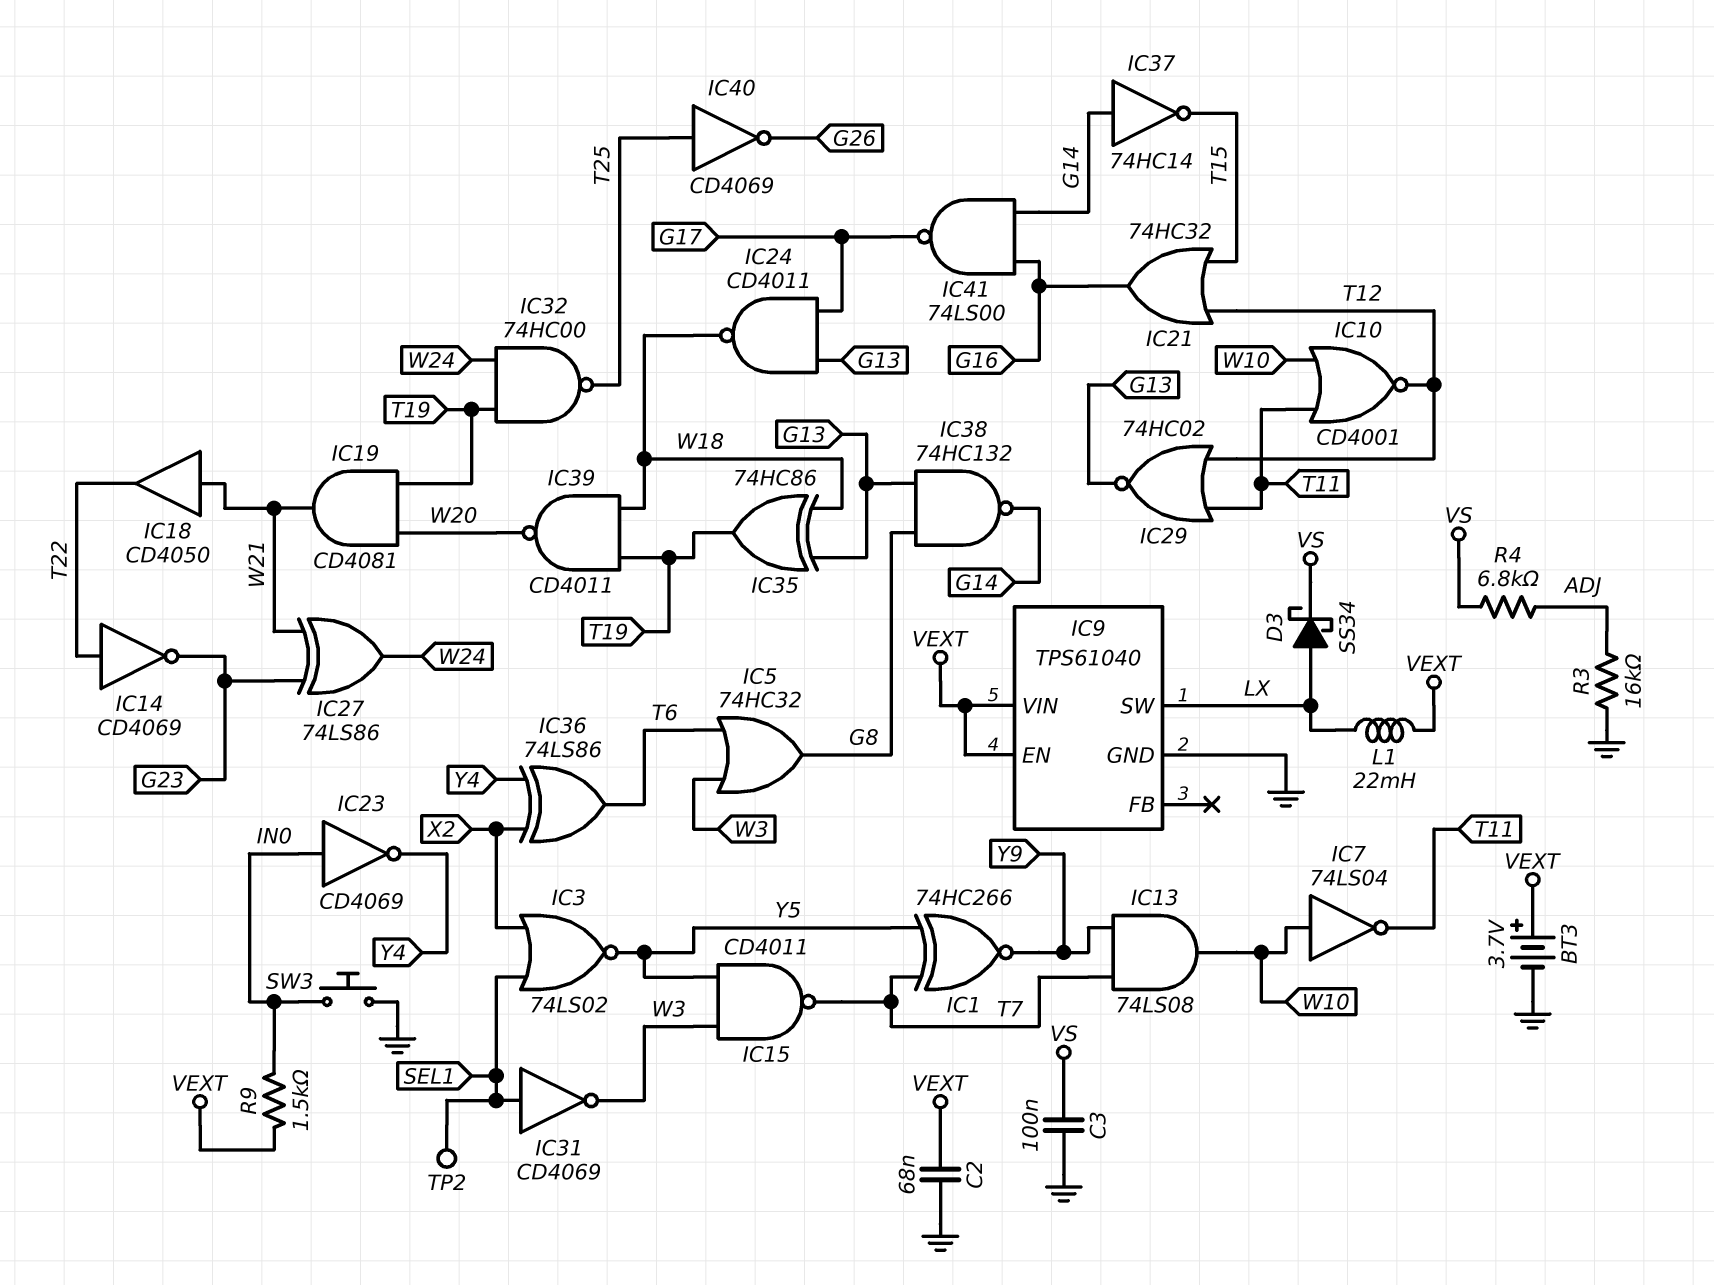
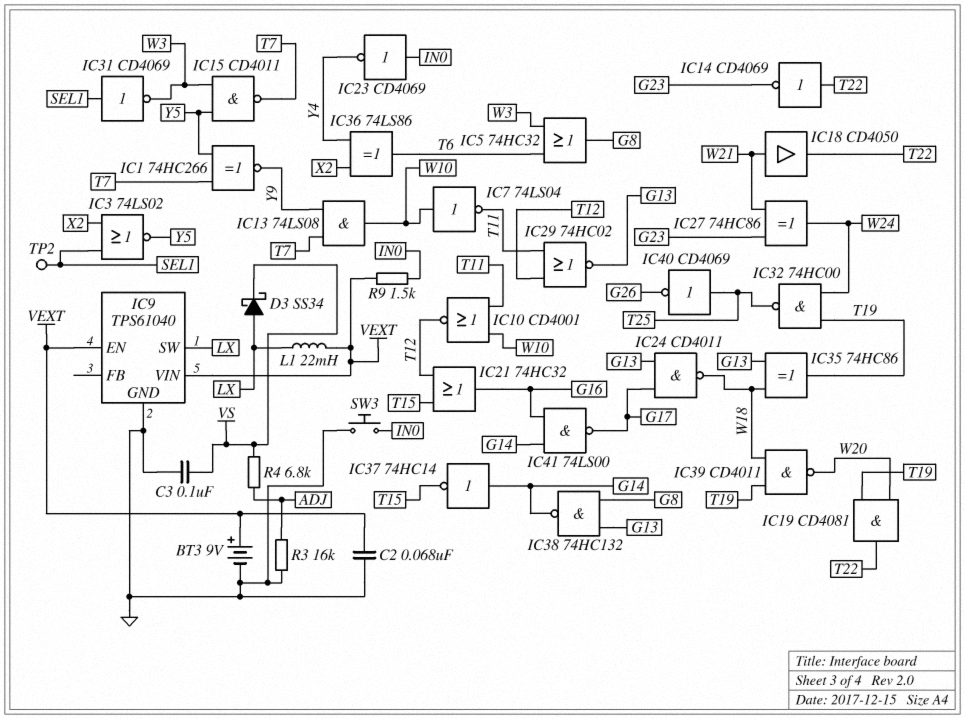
BT3: 3.7V (plus VEXT, minus GND) -> 9V (plus VEXT, minus GND)
IC19: AND CD4081 (in T19, in W20, out W21) -> AND CD4081 (in T19, in W20, out T22)
IC27: XOR 74LS86 (in G23, in W21, out W24) -> XOR 74HC86 (in G23, in W21, out W24)

